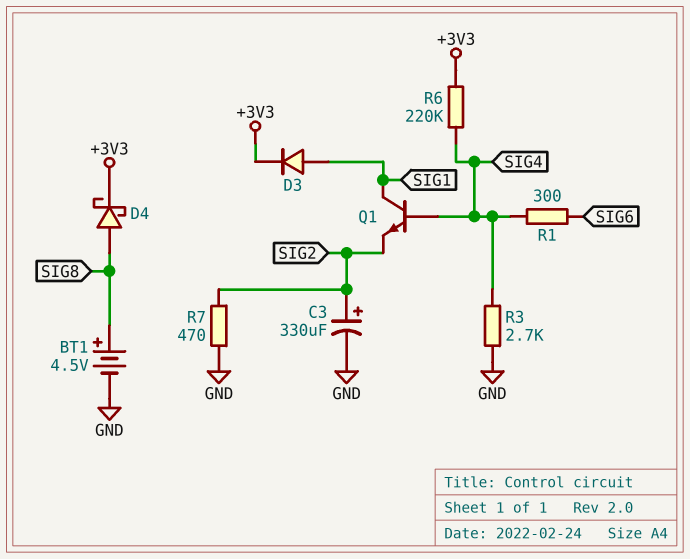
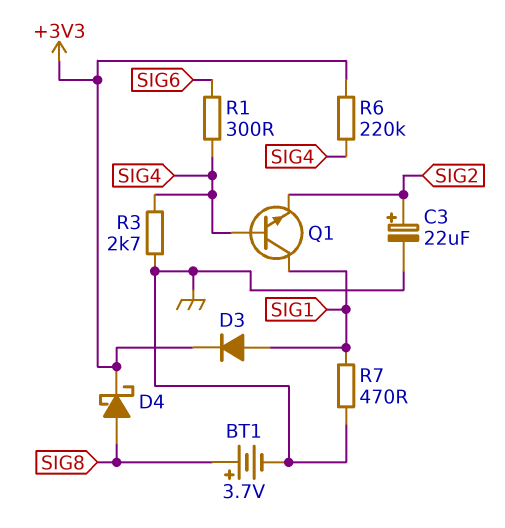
BT1: 4.5V (plus SIG8, minus GND) -> 3.7V (plus SIG8, minus GND)
C3: 330uF (plus SIG2, minus GND) -> 22uF (plus SIG2, minus GND)
R7: 470 (GND, SIG2) -> 470 (GND, SIG1)

